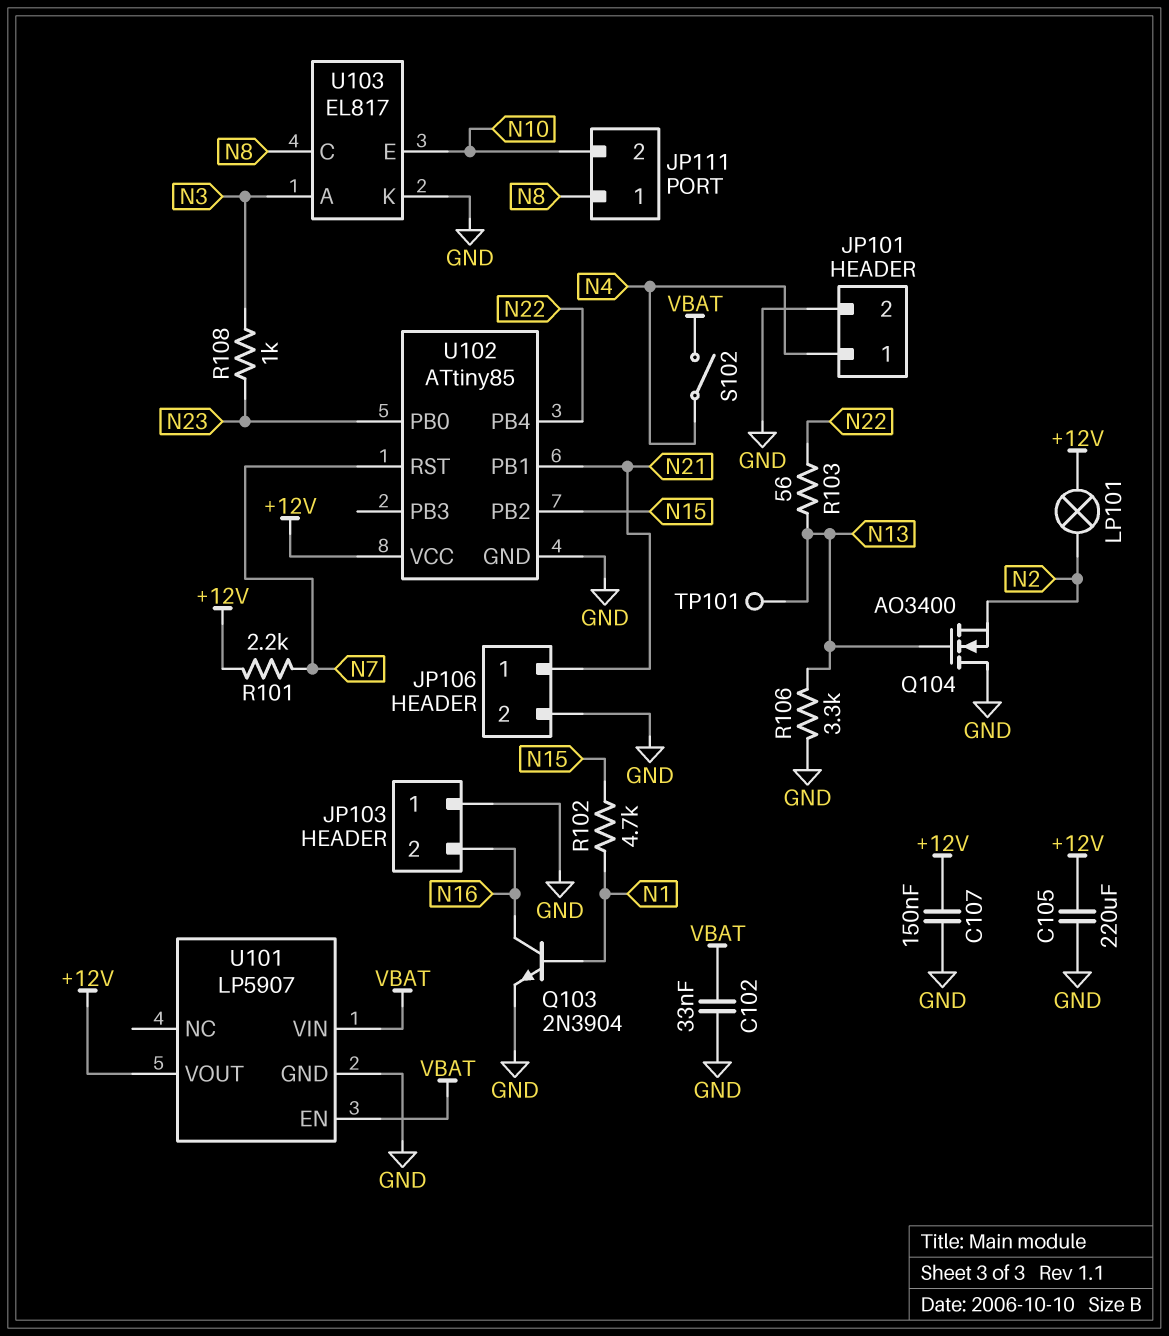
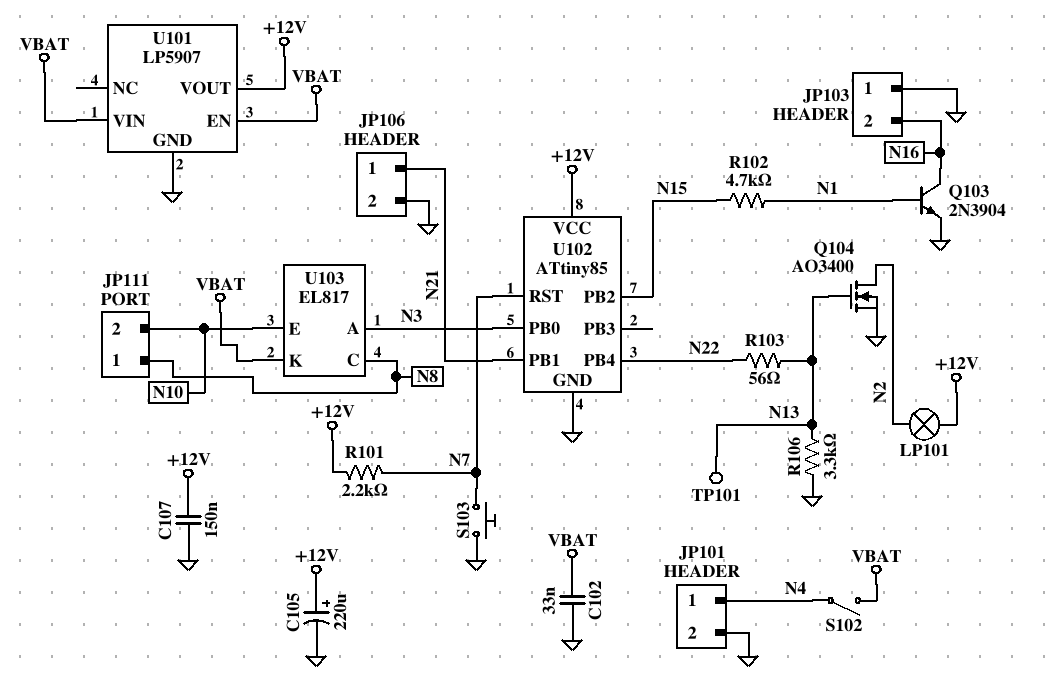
C105: 220uF (+12V, GND) -> 220uF (plus +12V, minus GND)
Q104: NMOS AO3400 (G N13, D GND, S N2) -> NMOS AO3400 (G N13, D N2, S GND)
R108: 1k (N3, N23) -> none
S103: none -> button (GND, N7)
U102 pin PB0: N23 -> N3
U103 pin K: GND -> VBAT

